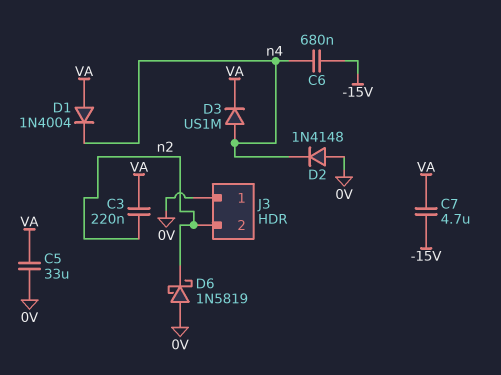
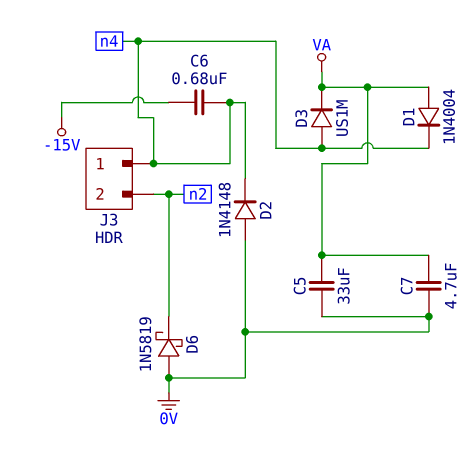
C3: 220nF (VA, n2) -> none
C7: 4.7uF (-15V, VA) -> 4.7uF (0V, VA)
J3 pin 1: 0V -> n4

